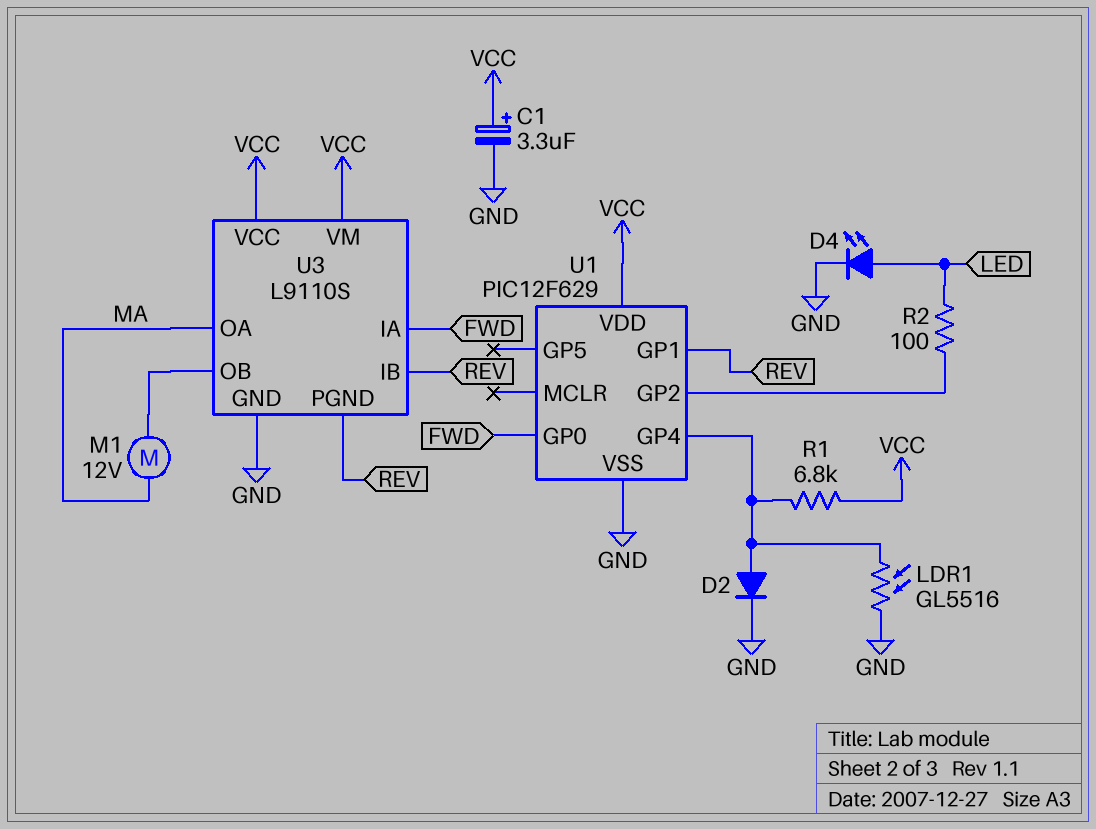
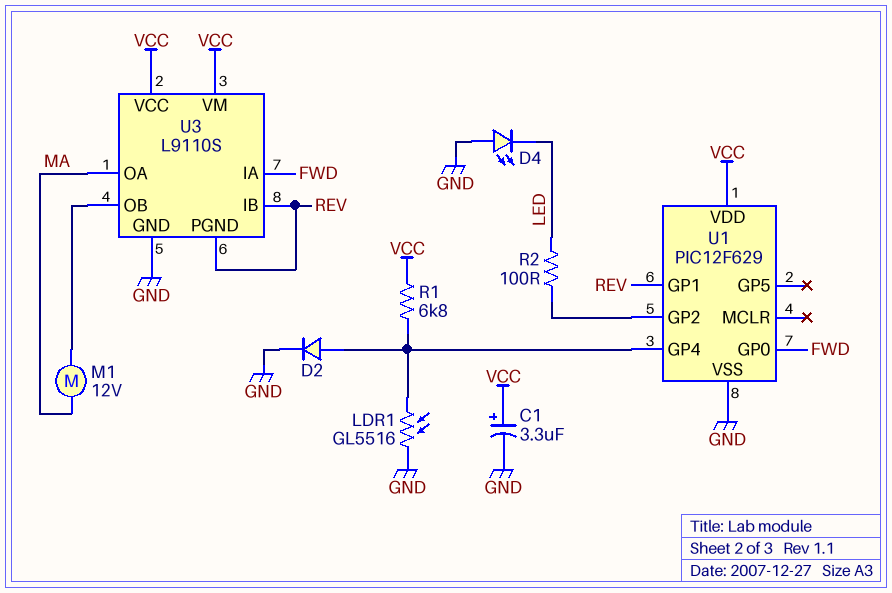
D4: LED (A LED, K GND) -> LED (A GND, K LED)

